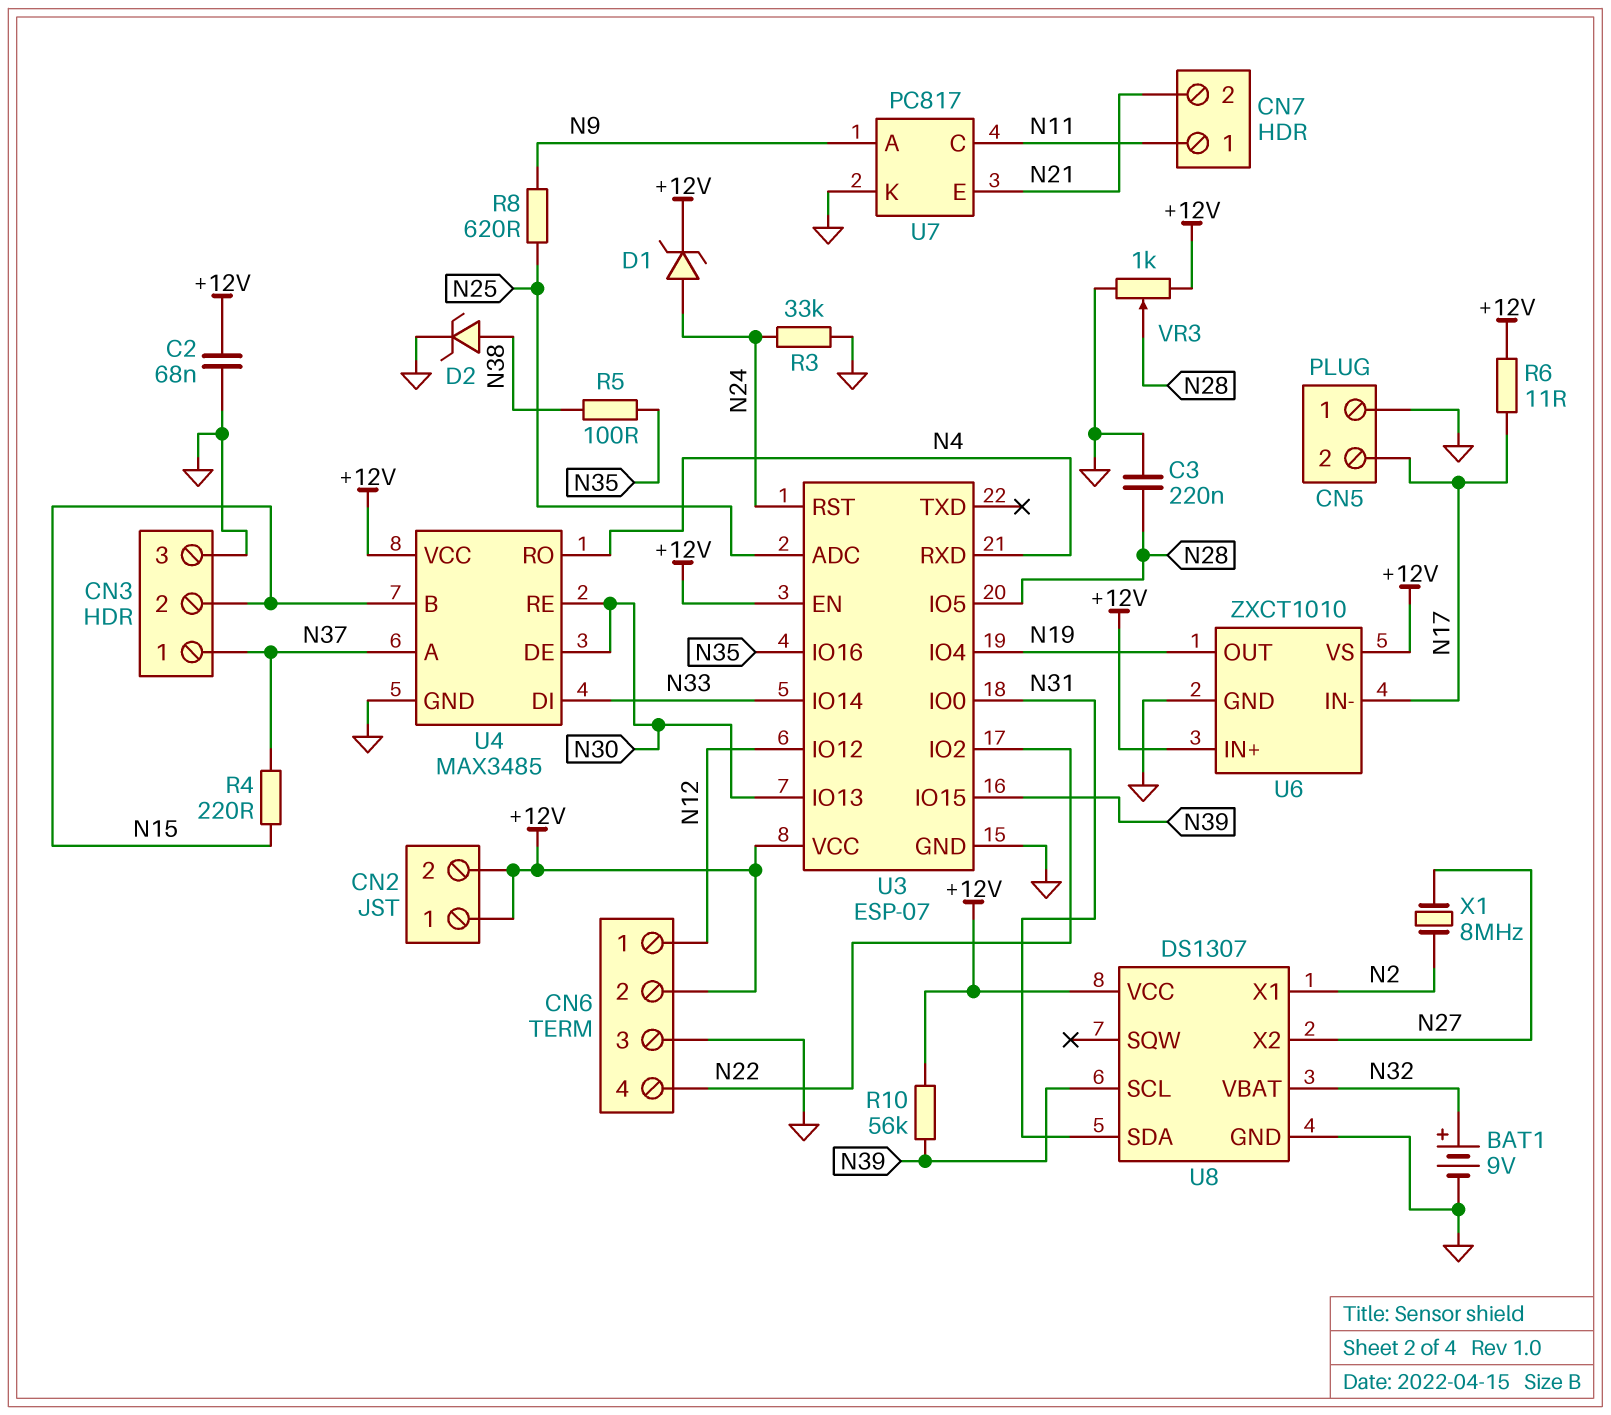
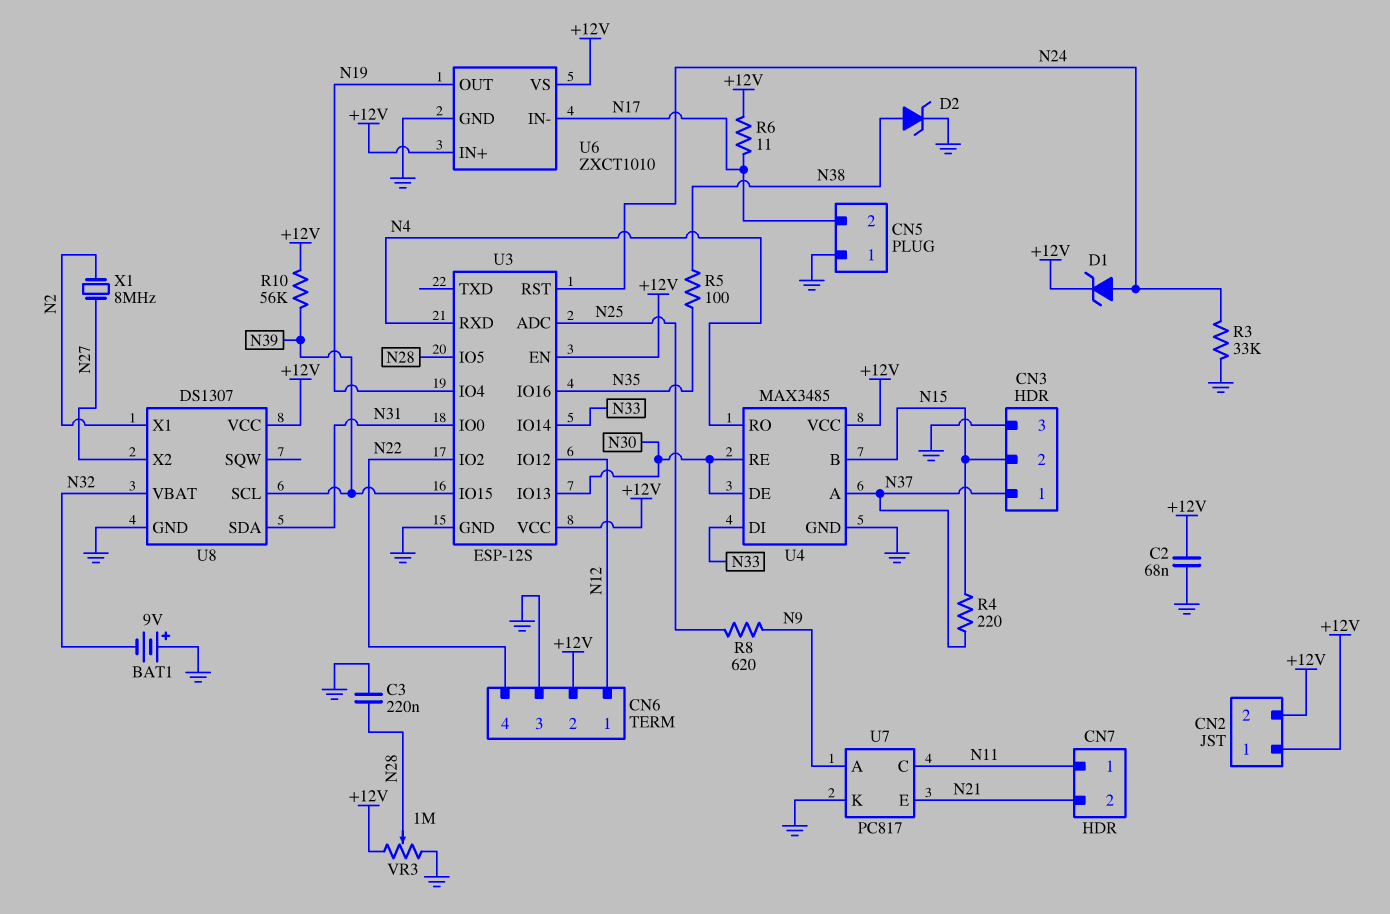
BAT1: 9V (plus N32, minus GND) -> 9V (plus GND, minus N32)
U3: ESP-07 -> ESP-12S
VR3: 1k (+12V, GND, wiper N28) -> 1M (+12V, GND, wiper N28)

